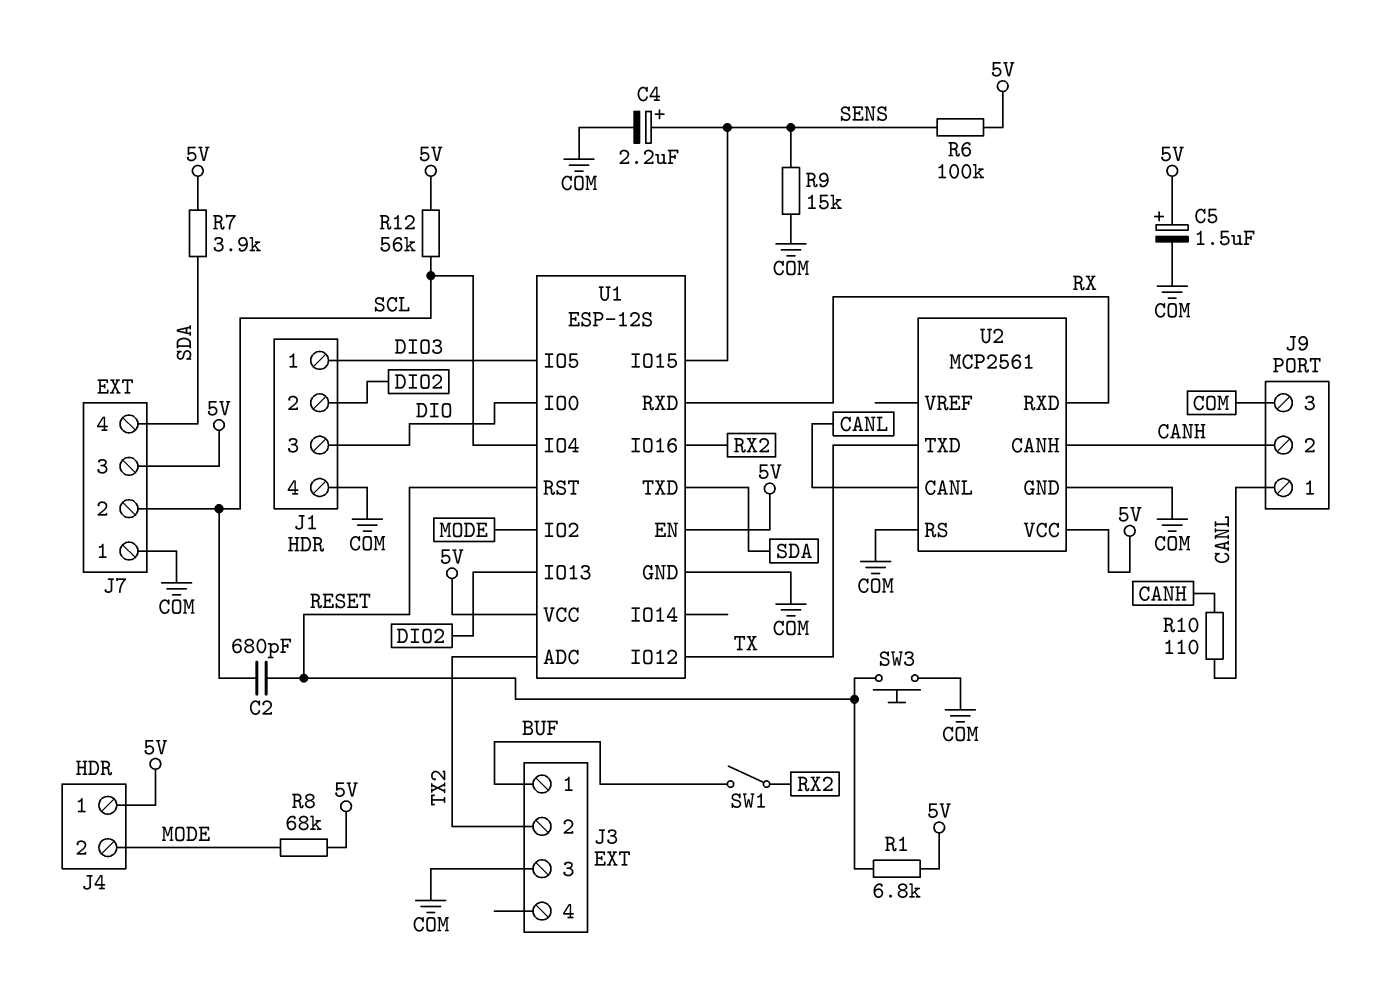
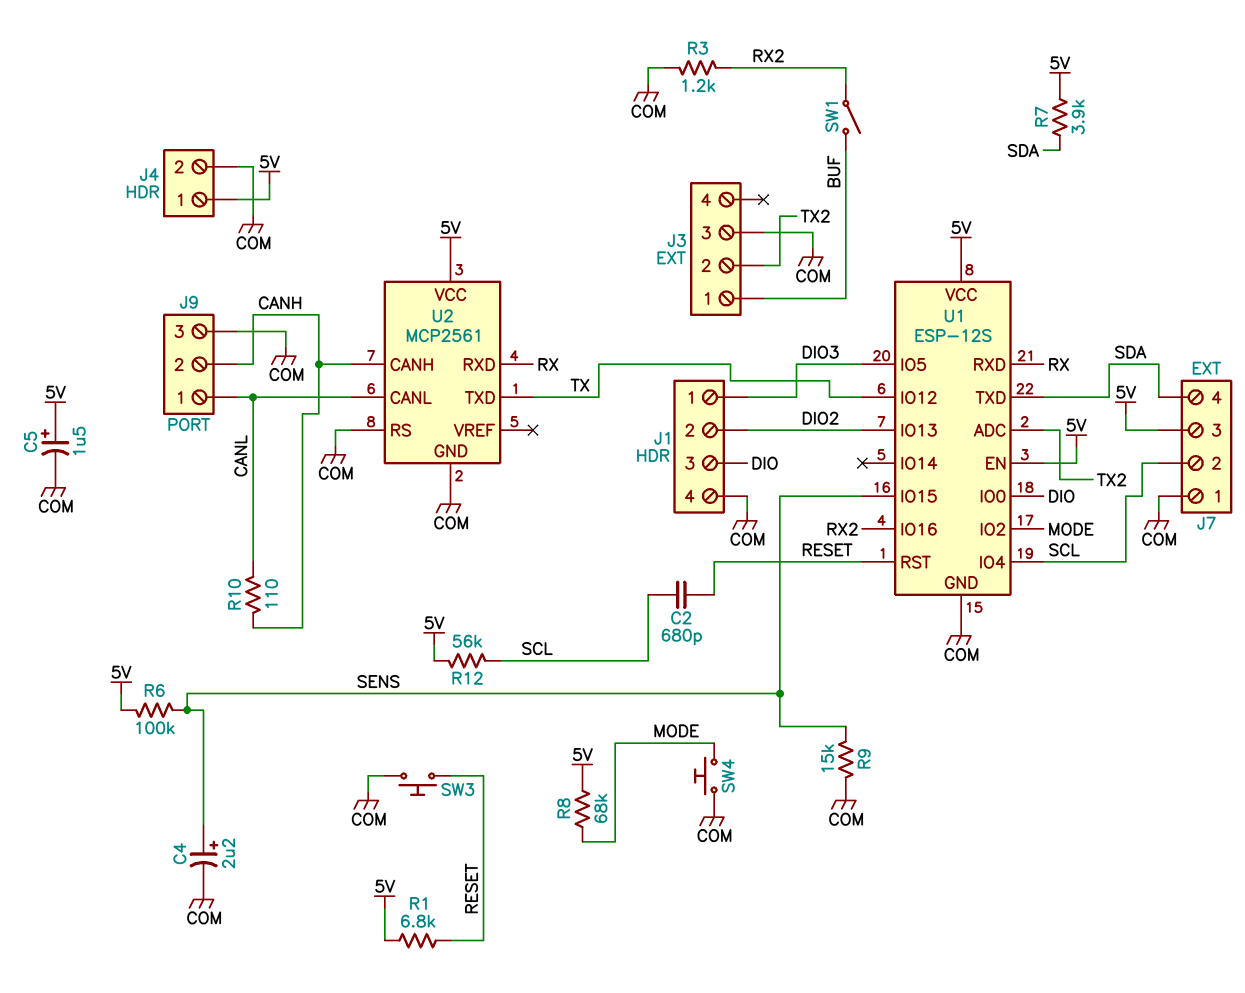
J4 pin 2: MODE -> COM
R3: none -> 1.2k (COM, RX2)
SW4: none -> button (COM, MODE)

